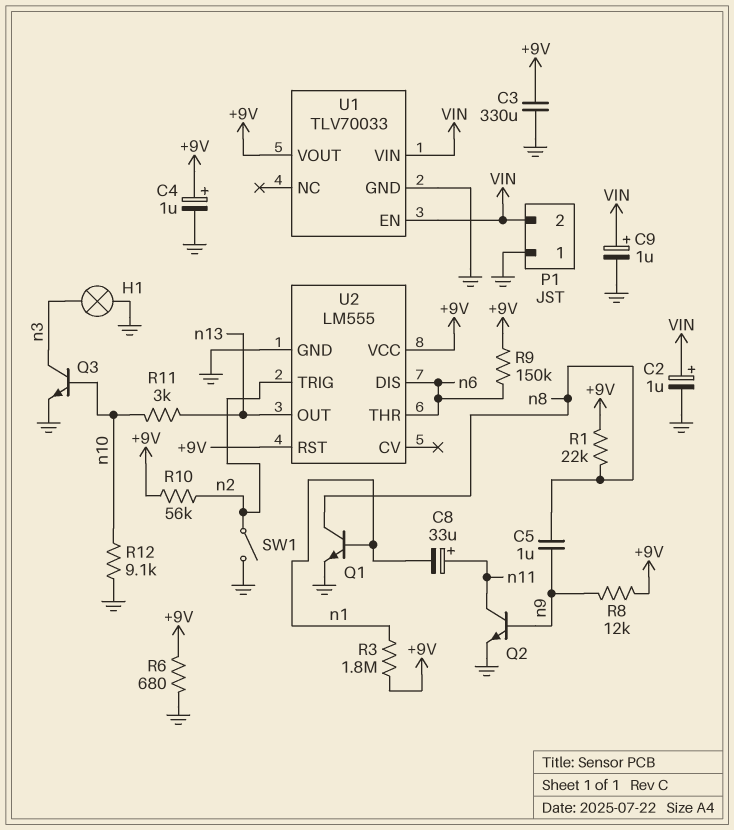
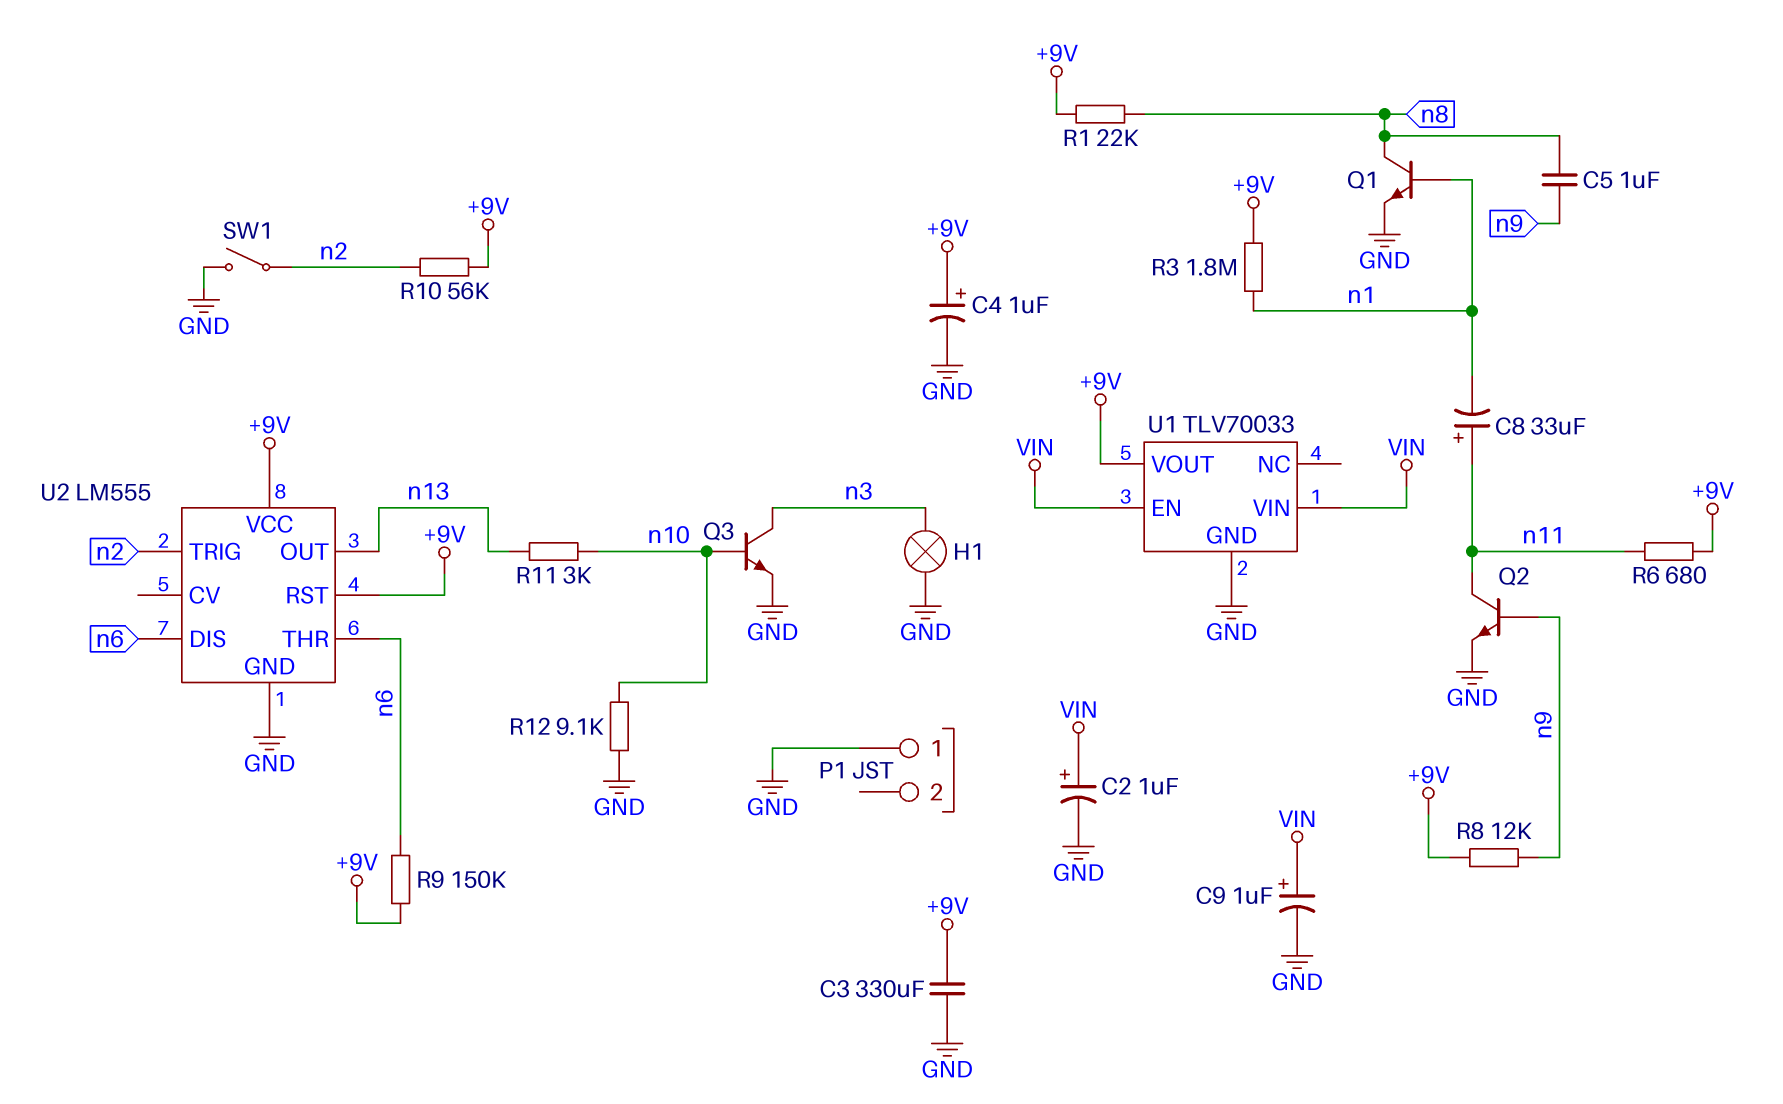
P1 pin 2: VIN -> none
R6: 680 (+9V, GND) -> 680 (+9V, n11)

